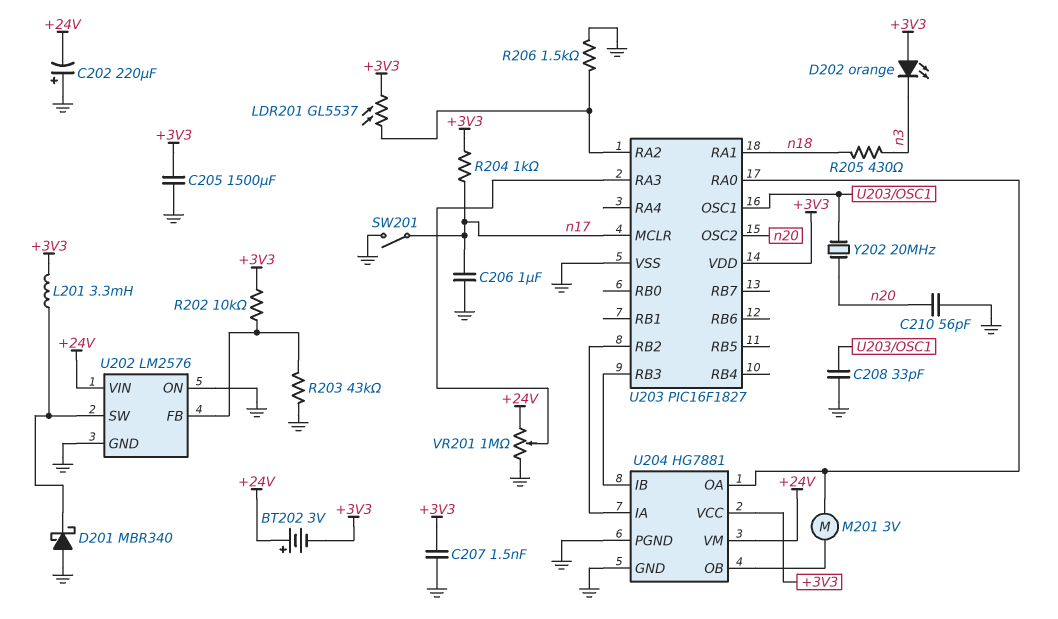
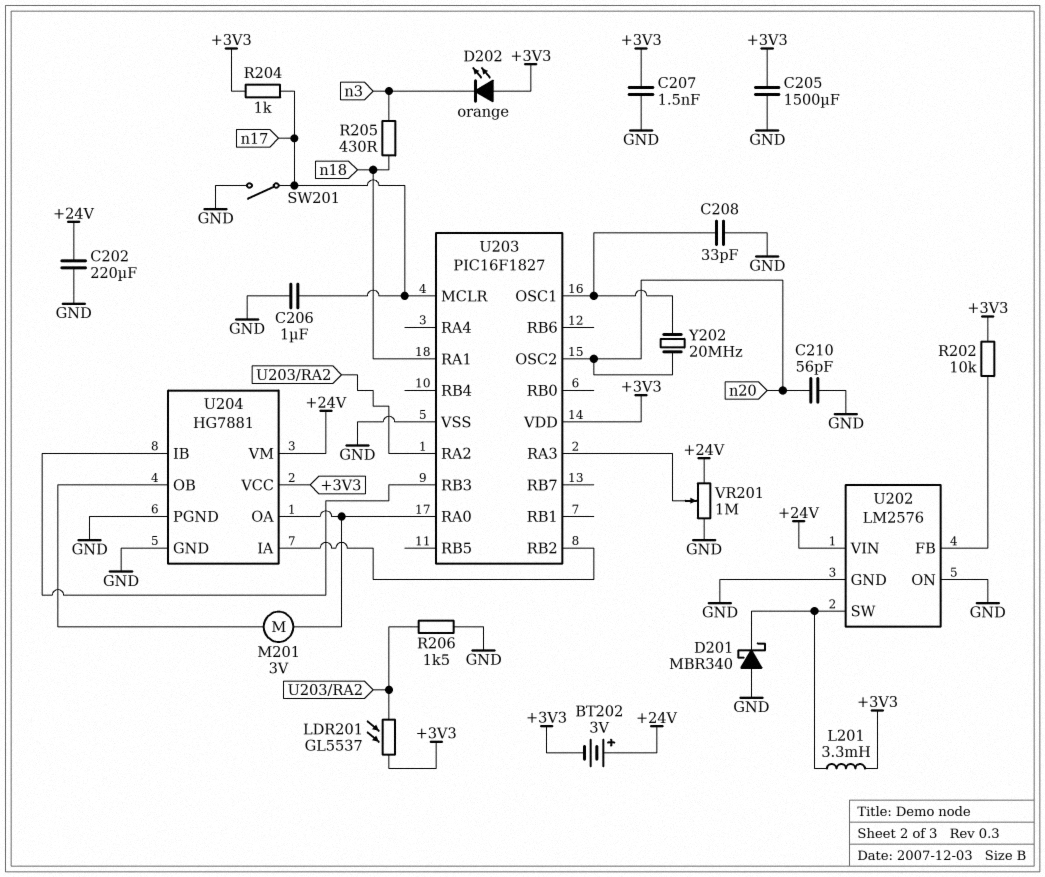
C202: 220uF (plus GND, minus +24V) -> 220uF (+24V, GND)
R203: 43k (GND, U202/FB) -> none

